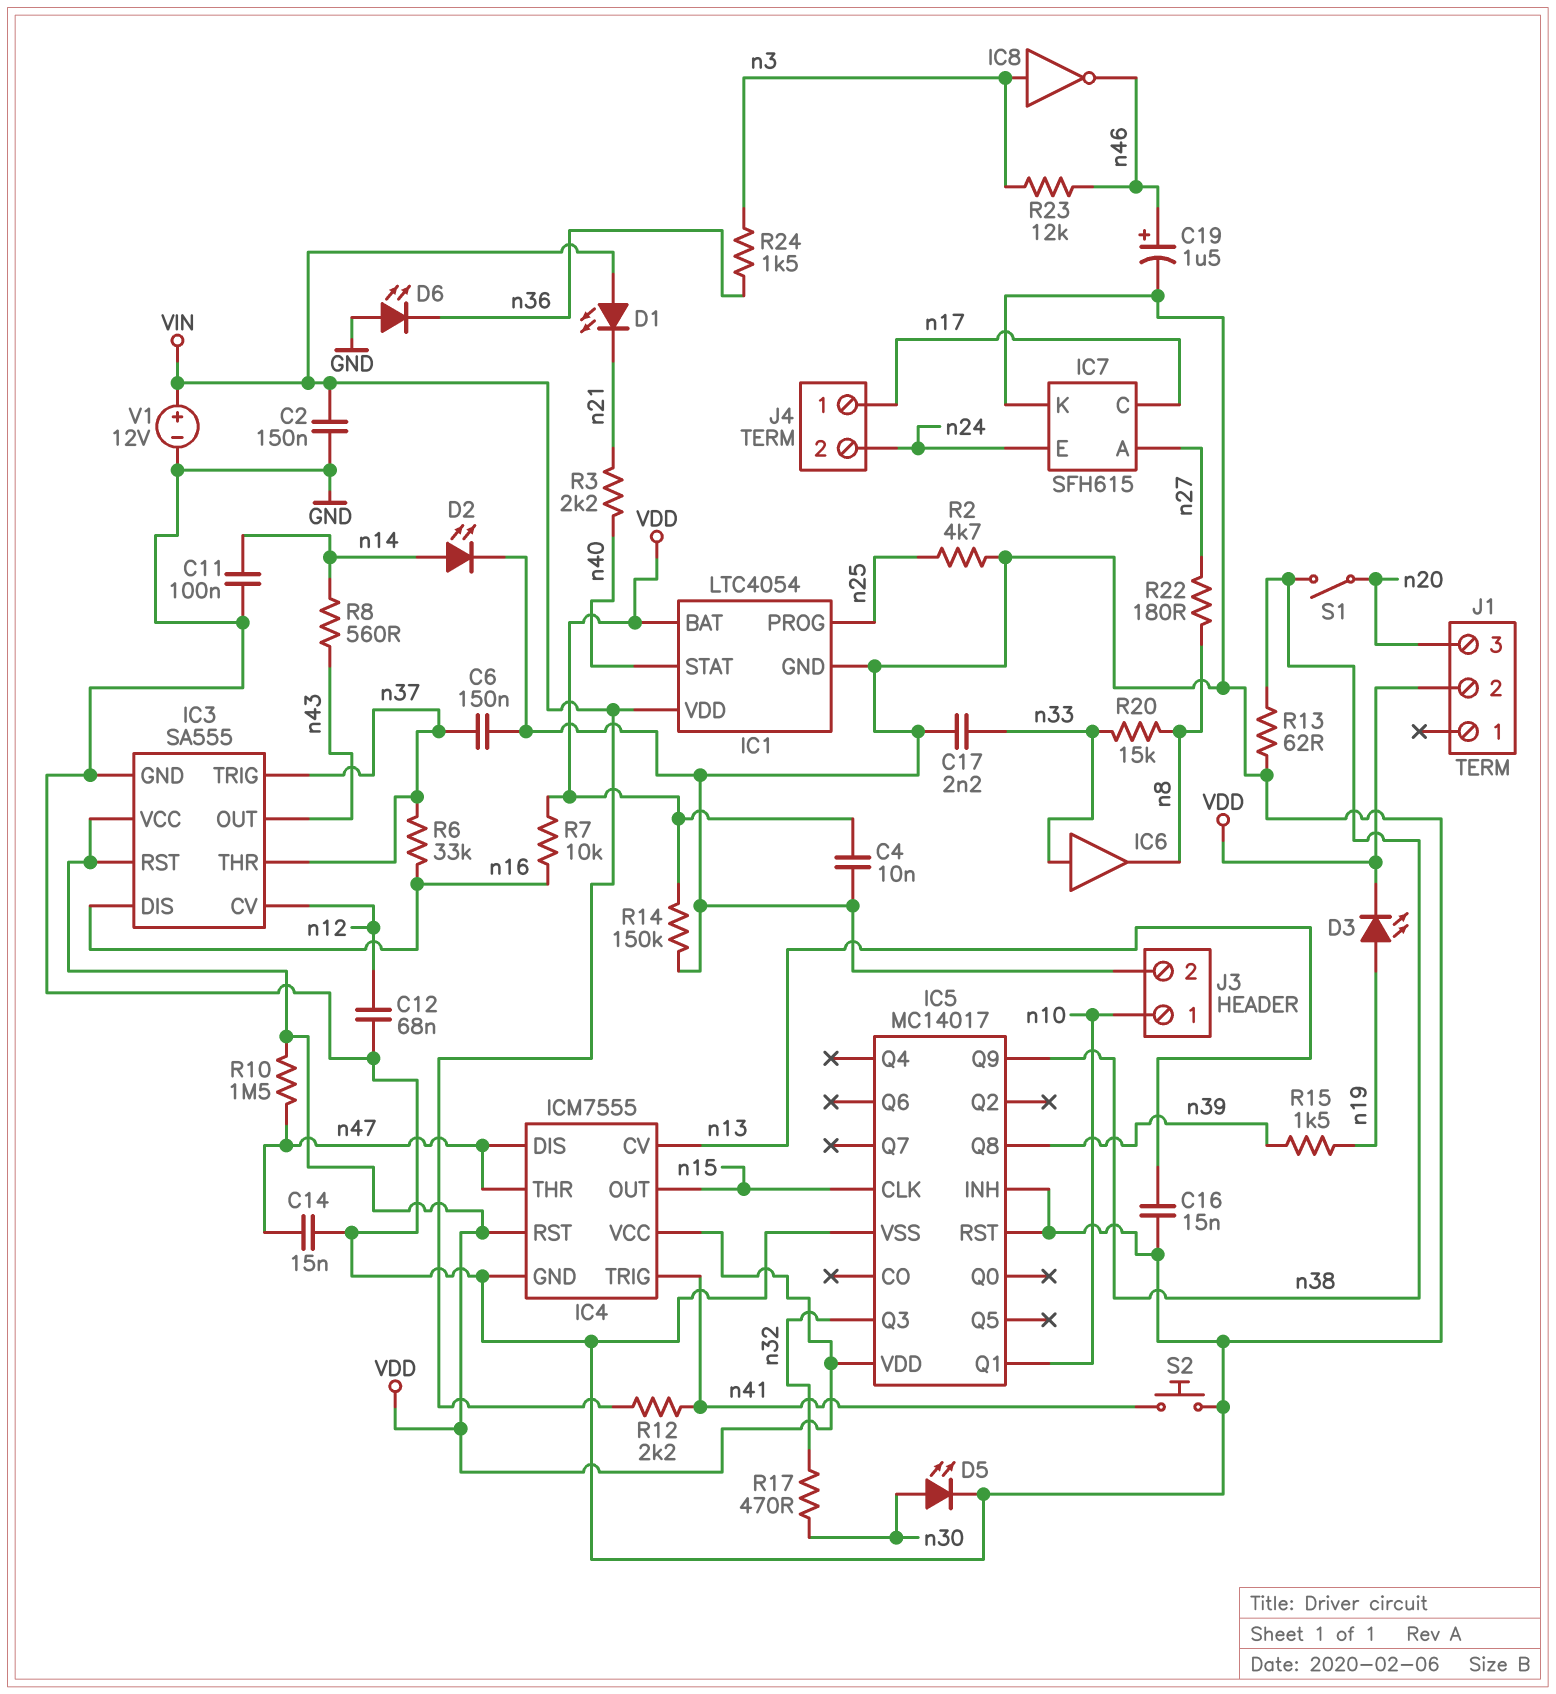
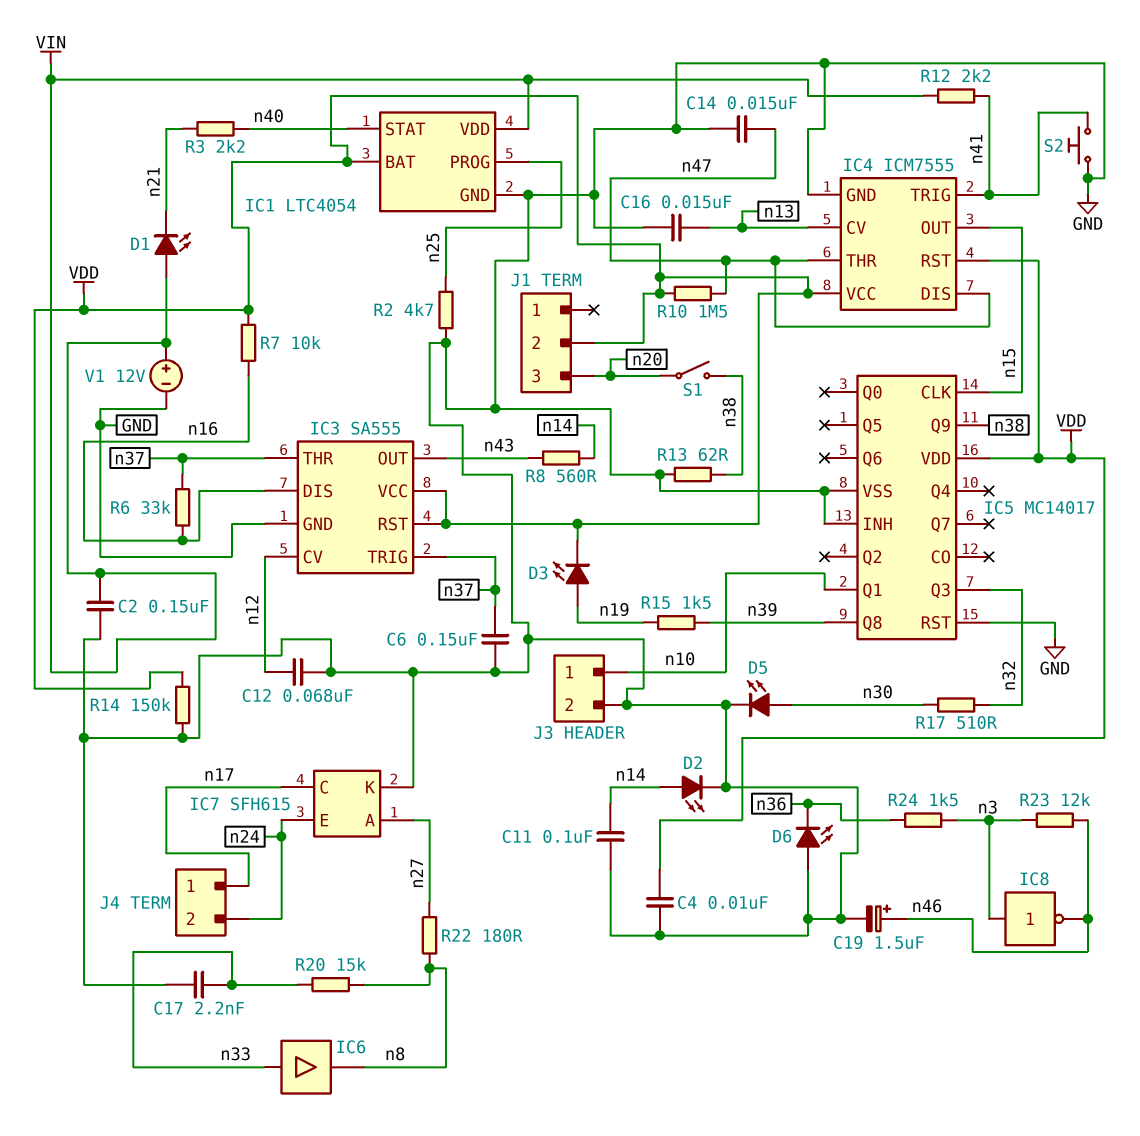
R17: 470 (n30, n32) -> 510 (n30, n32)

